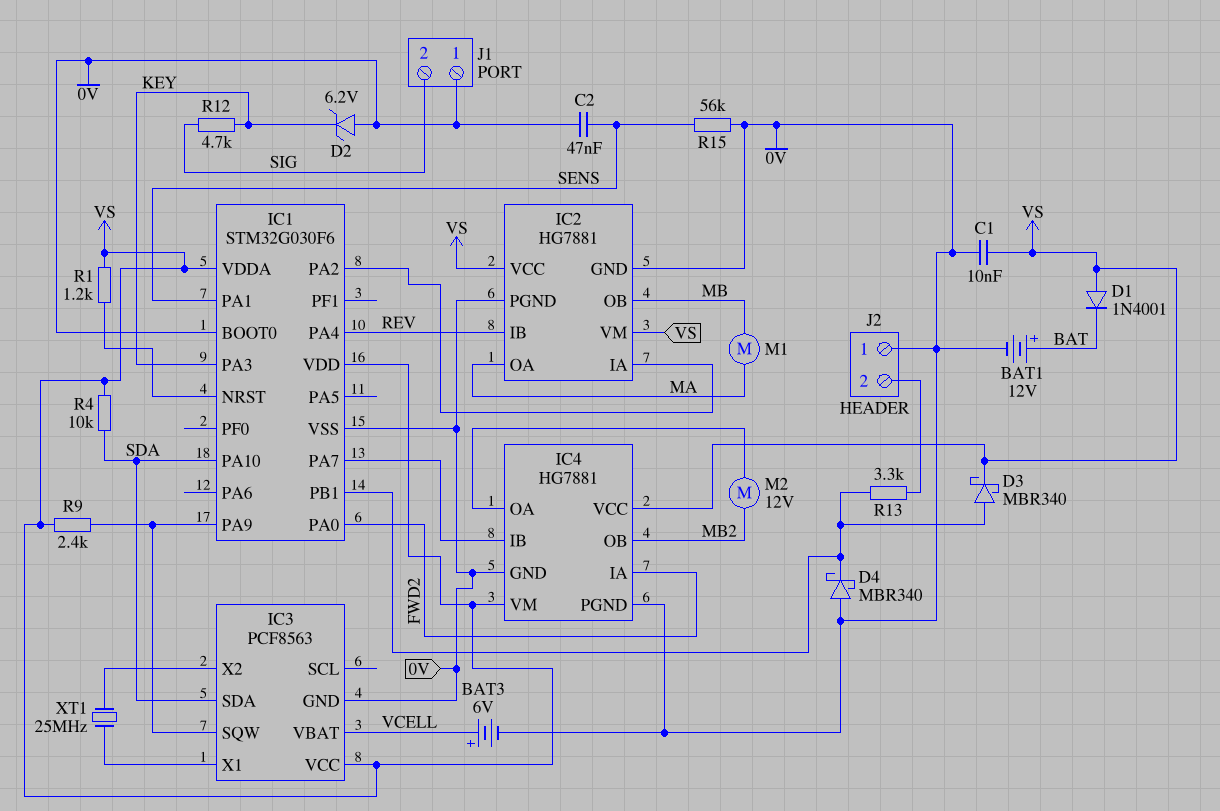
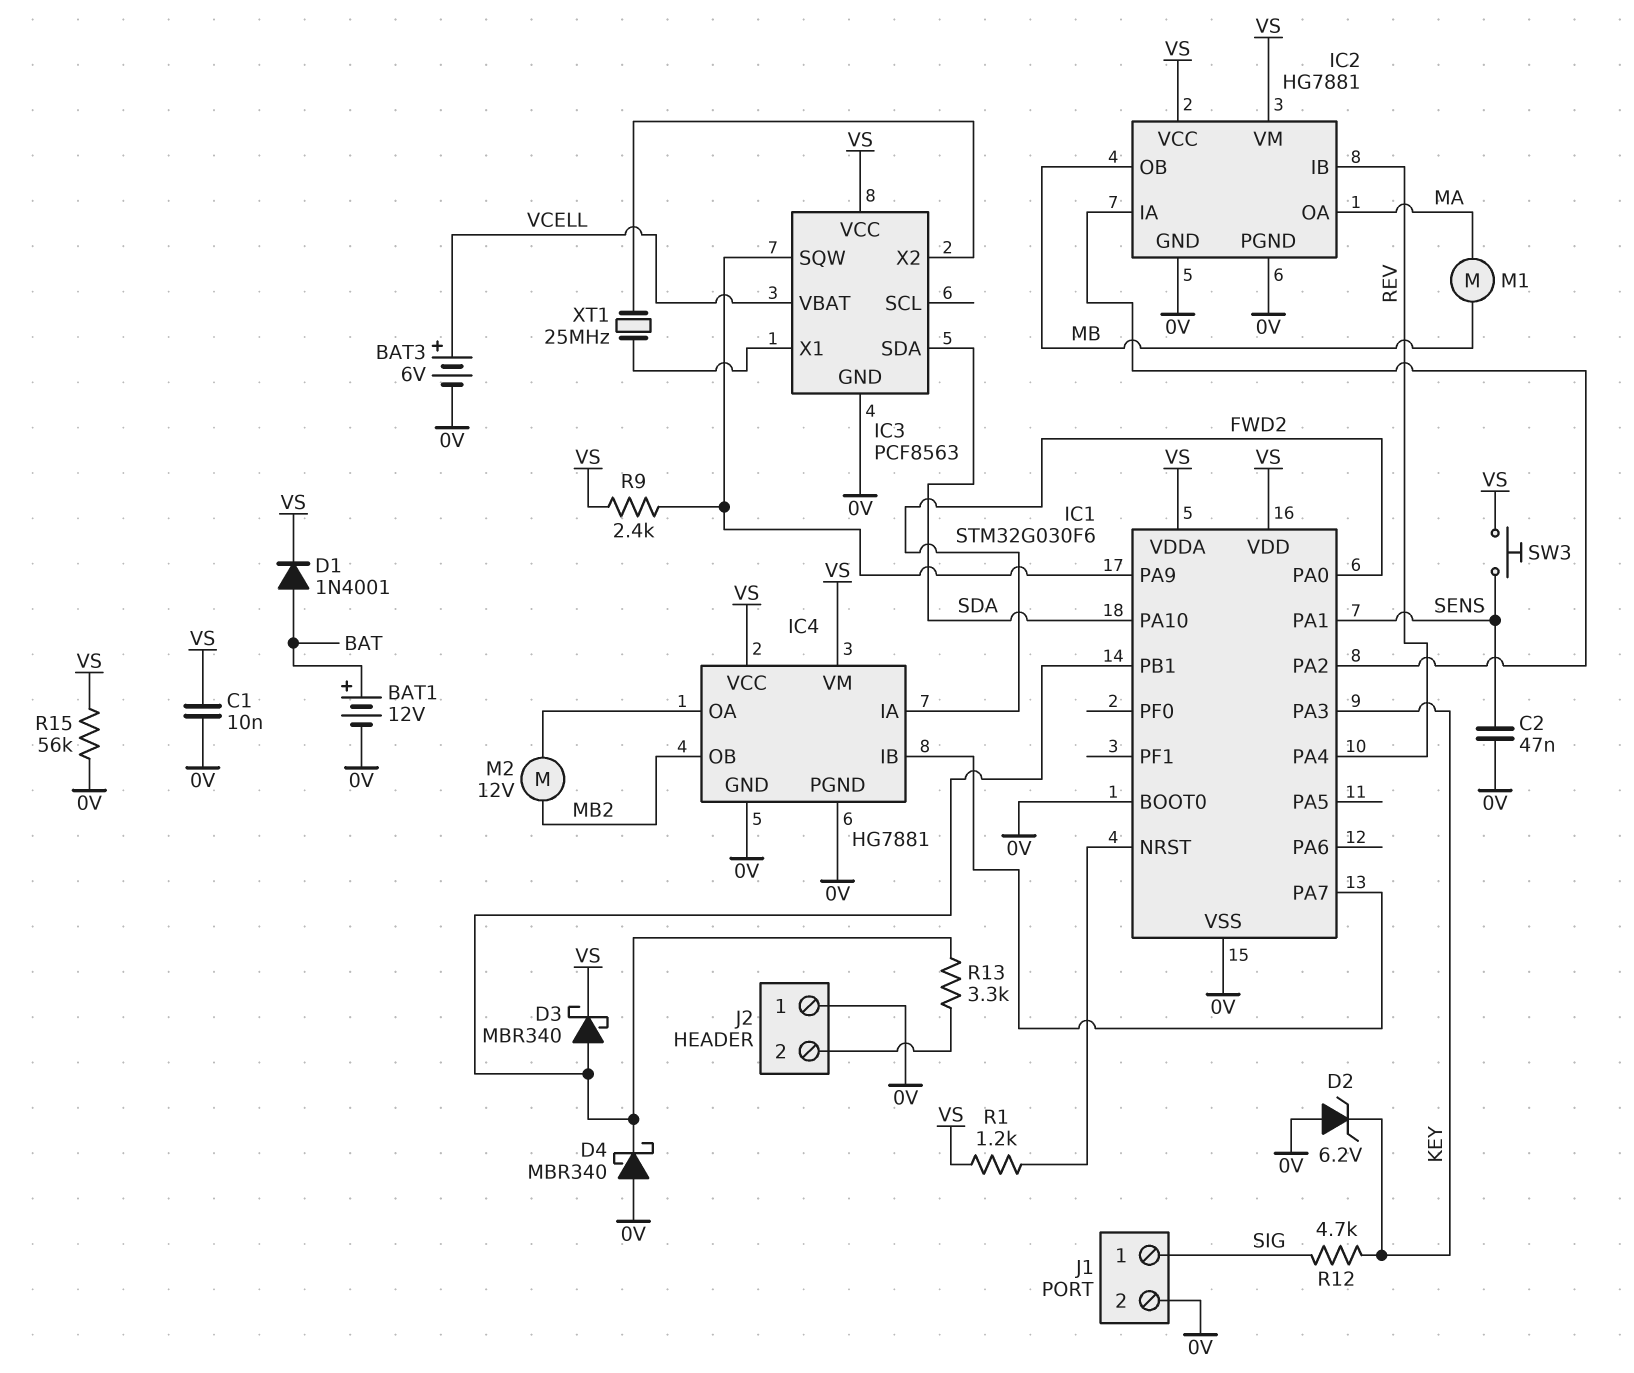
D1: diode 1N4001 (A VS, K BAT) -> diode 1N4001 (A BAT, K VS)
J1 pin 1: 0V -> SIG
J1 pin 2: SIG -> 0V
R4: 10k (SDA, VS) -> none
R15: 56k (0V, SENS) -> 56k (0V, VS)
SW3: none -> button (SENS, VS)

